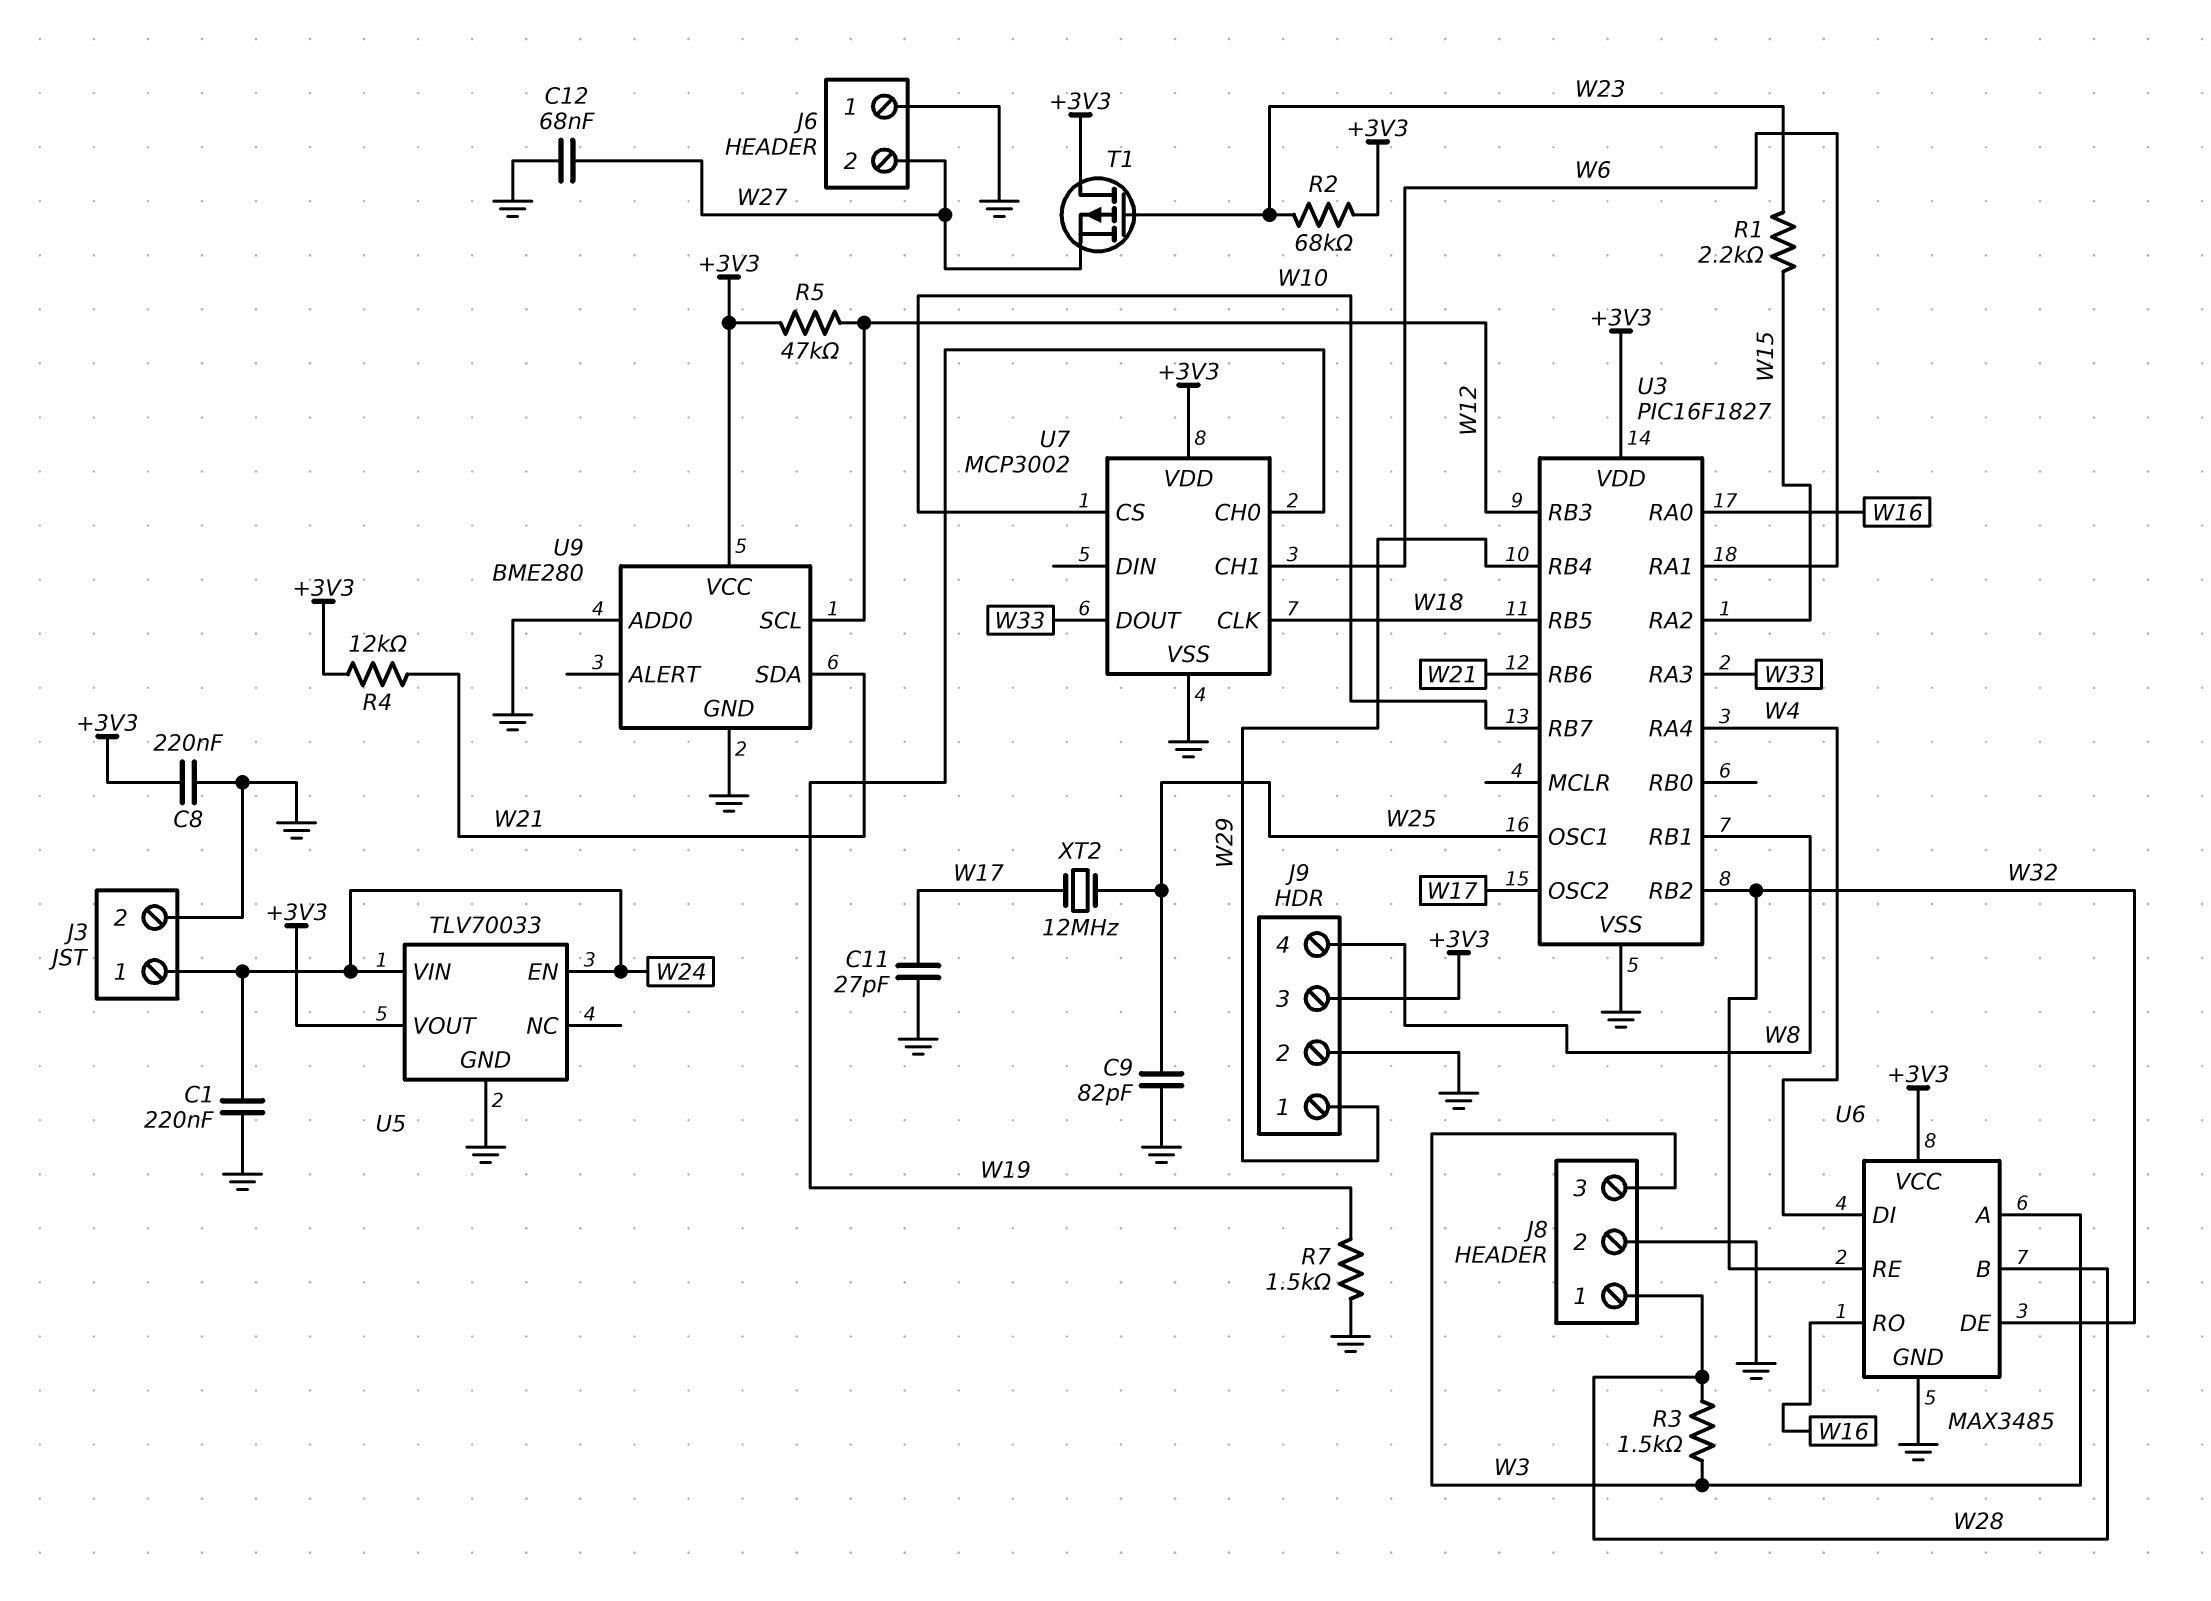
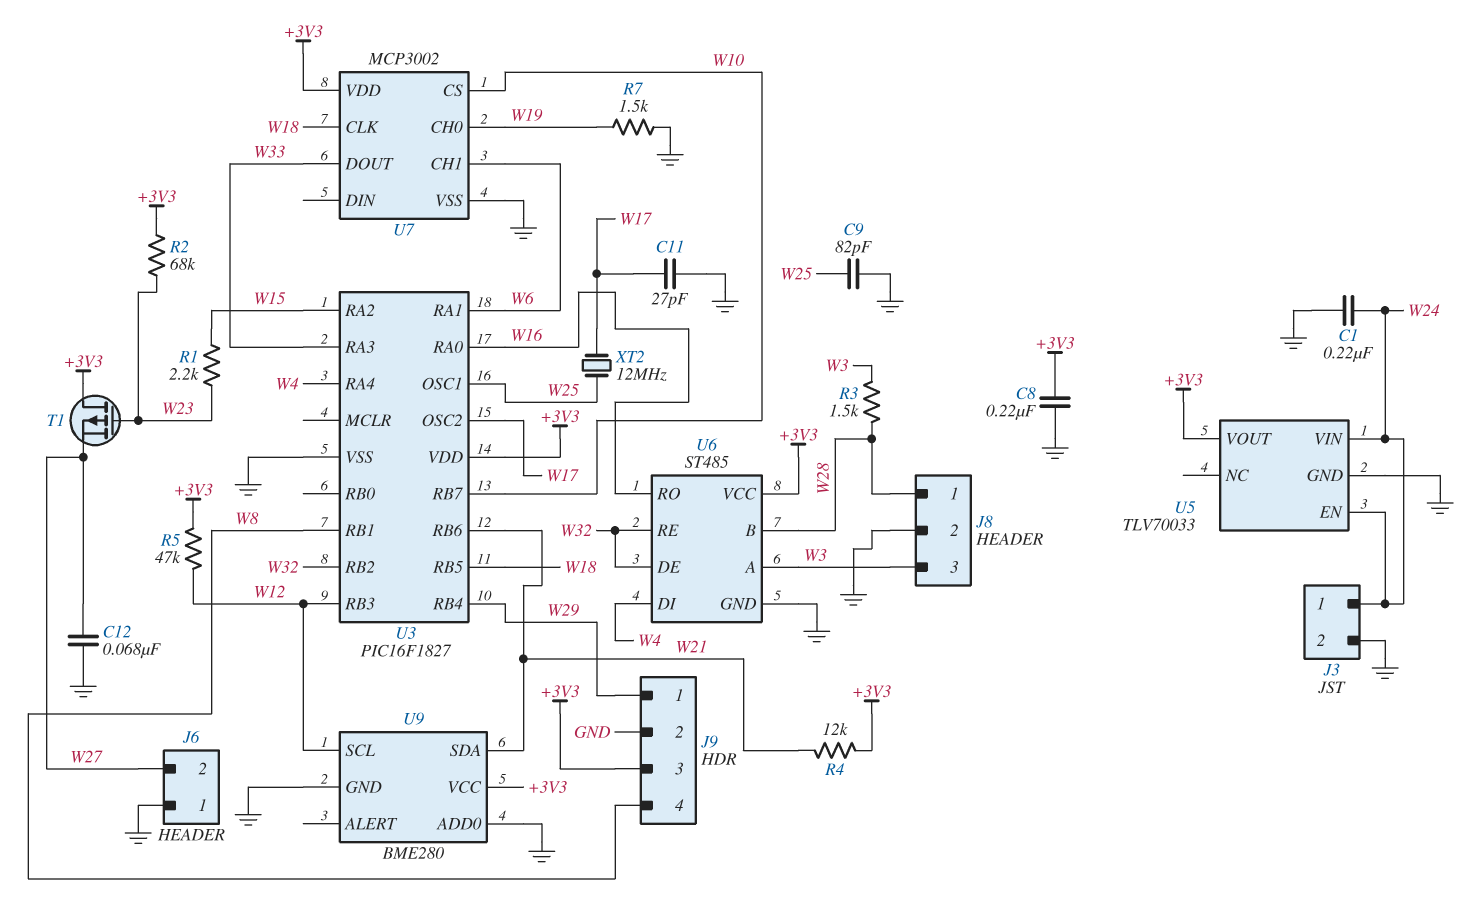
U6: MAX3485 -> ST485

